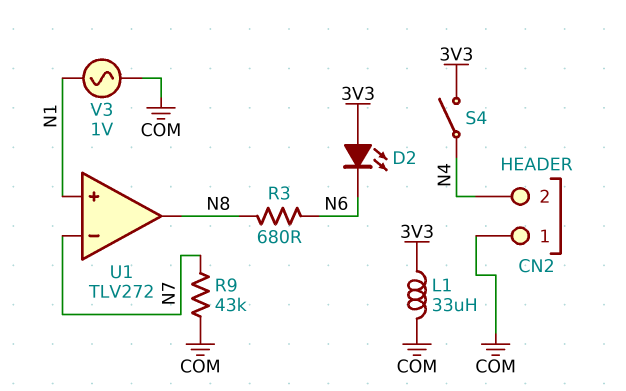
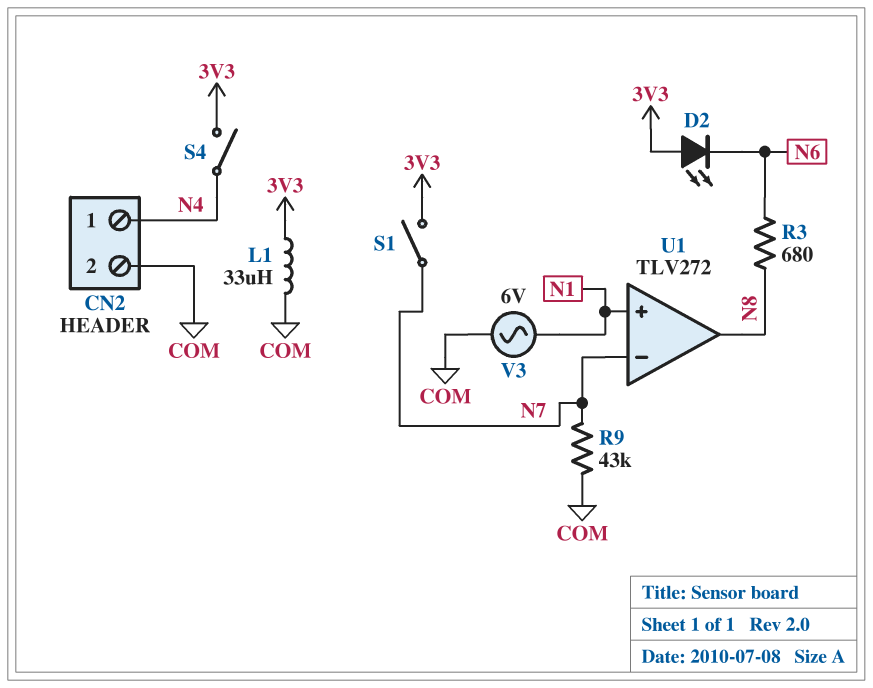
CN2 pin 1: COM -> N4
CN2 pin 2: N4 -> COM
S1: none -> switch (3V3, N7)
V3: AC 1V (COM, N1) -> AC 6V (COM, N1)

